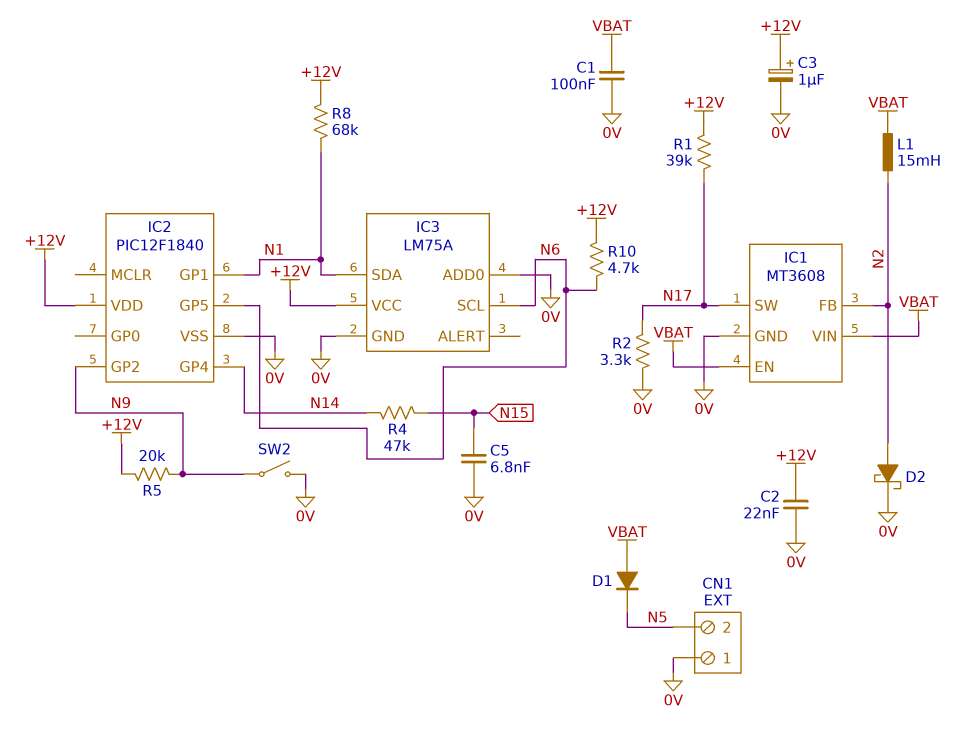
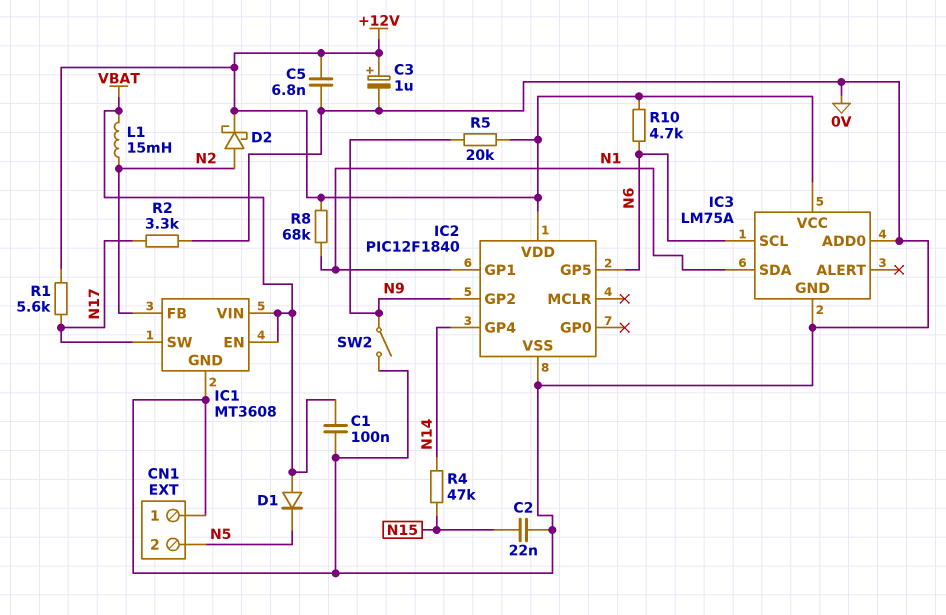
C2: 22nF (+12V, 0V) -> 22nF (0V, N15)
C5: 6.8nF (0V, N15) -> 6.8nF (+12V, 0V)
D2: schottky (A N2, K 0V) -> schottky (A N2, K +12V)
R1: 39k (+12V, N17) -> 5.6k (+12V, N17)

